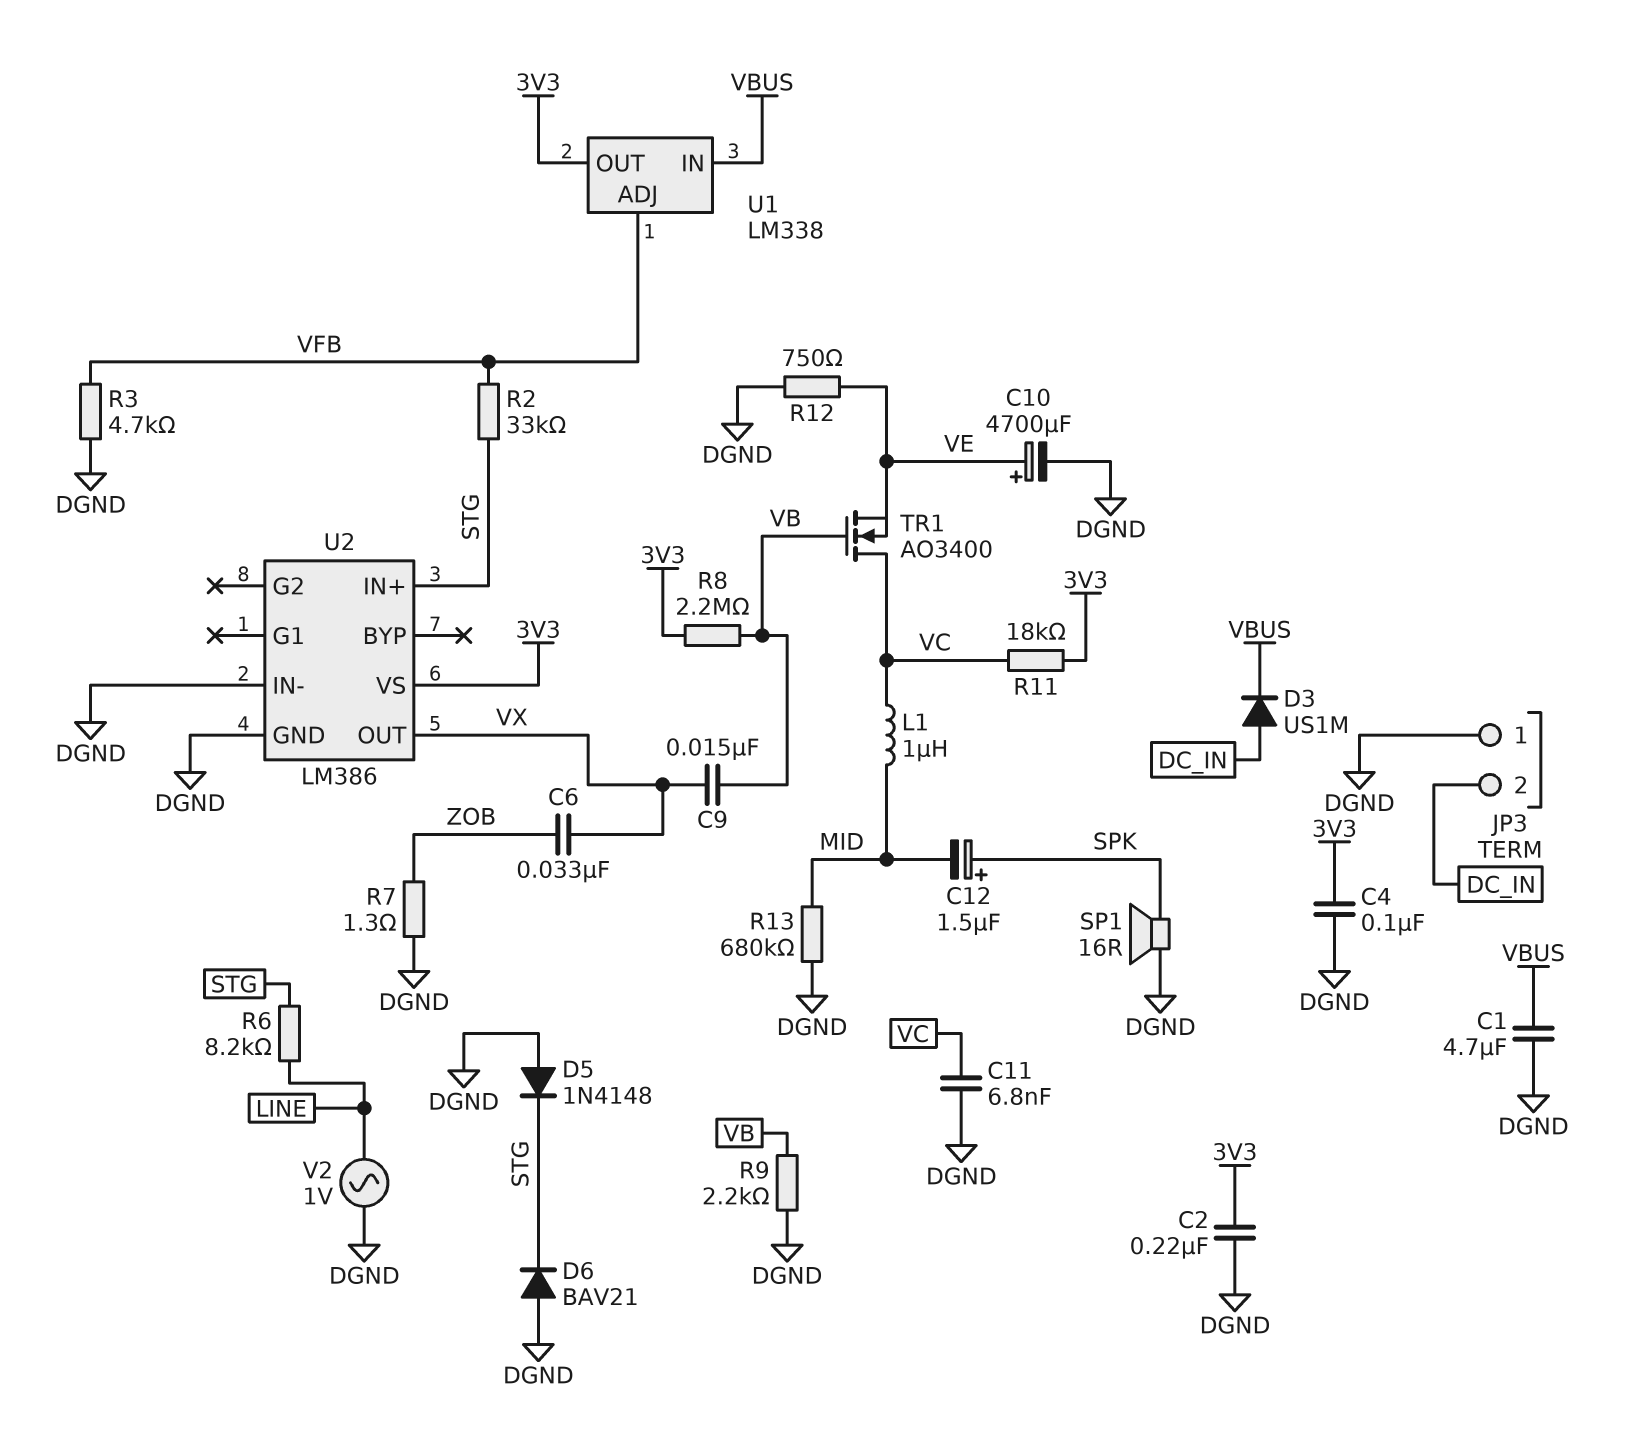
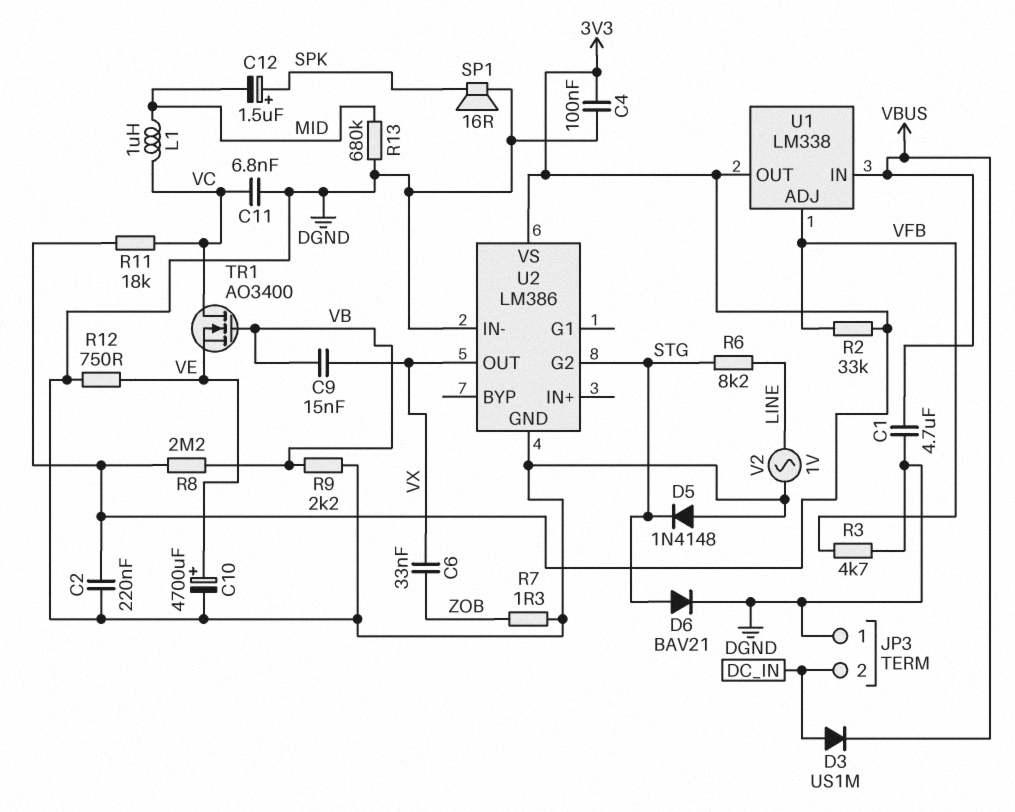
D6: diode BAV21 (A DGND, K STG) -> diode BAV21 (A STG, K DGND)
R2: 33k (STG, VFB) -> 33k (3V3, VFB)
U2 pin G2: none -> STG
U2 pin IN+: STG -> none

